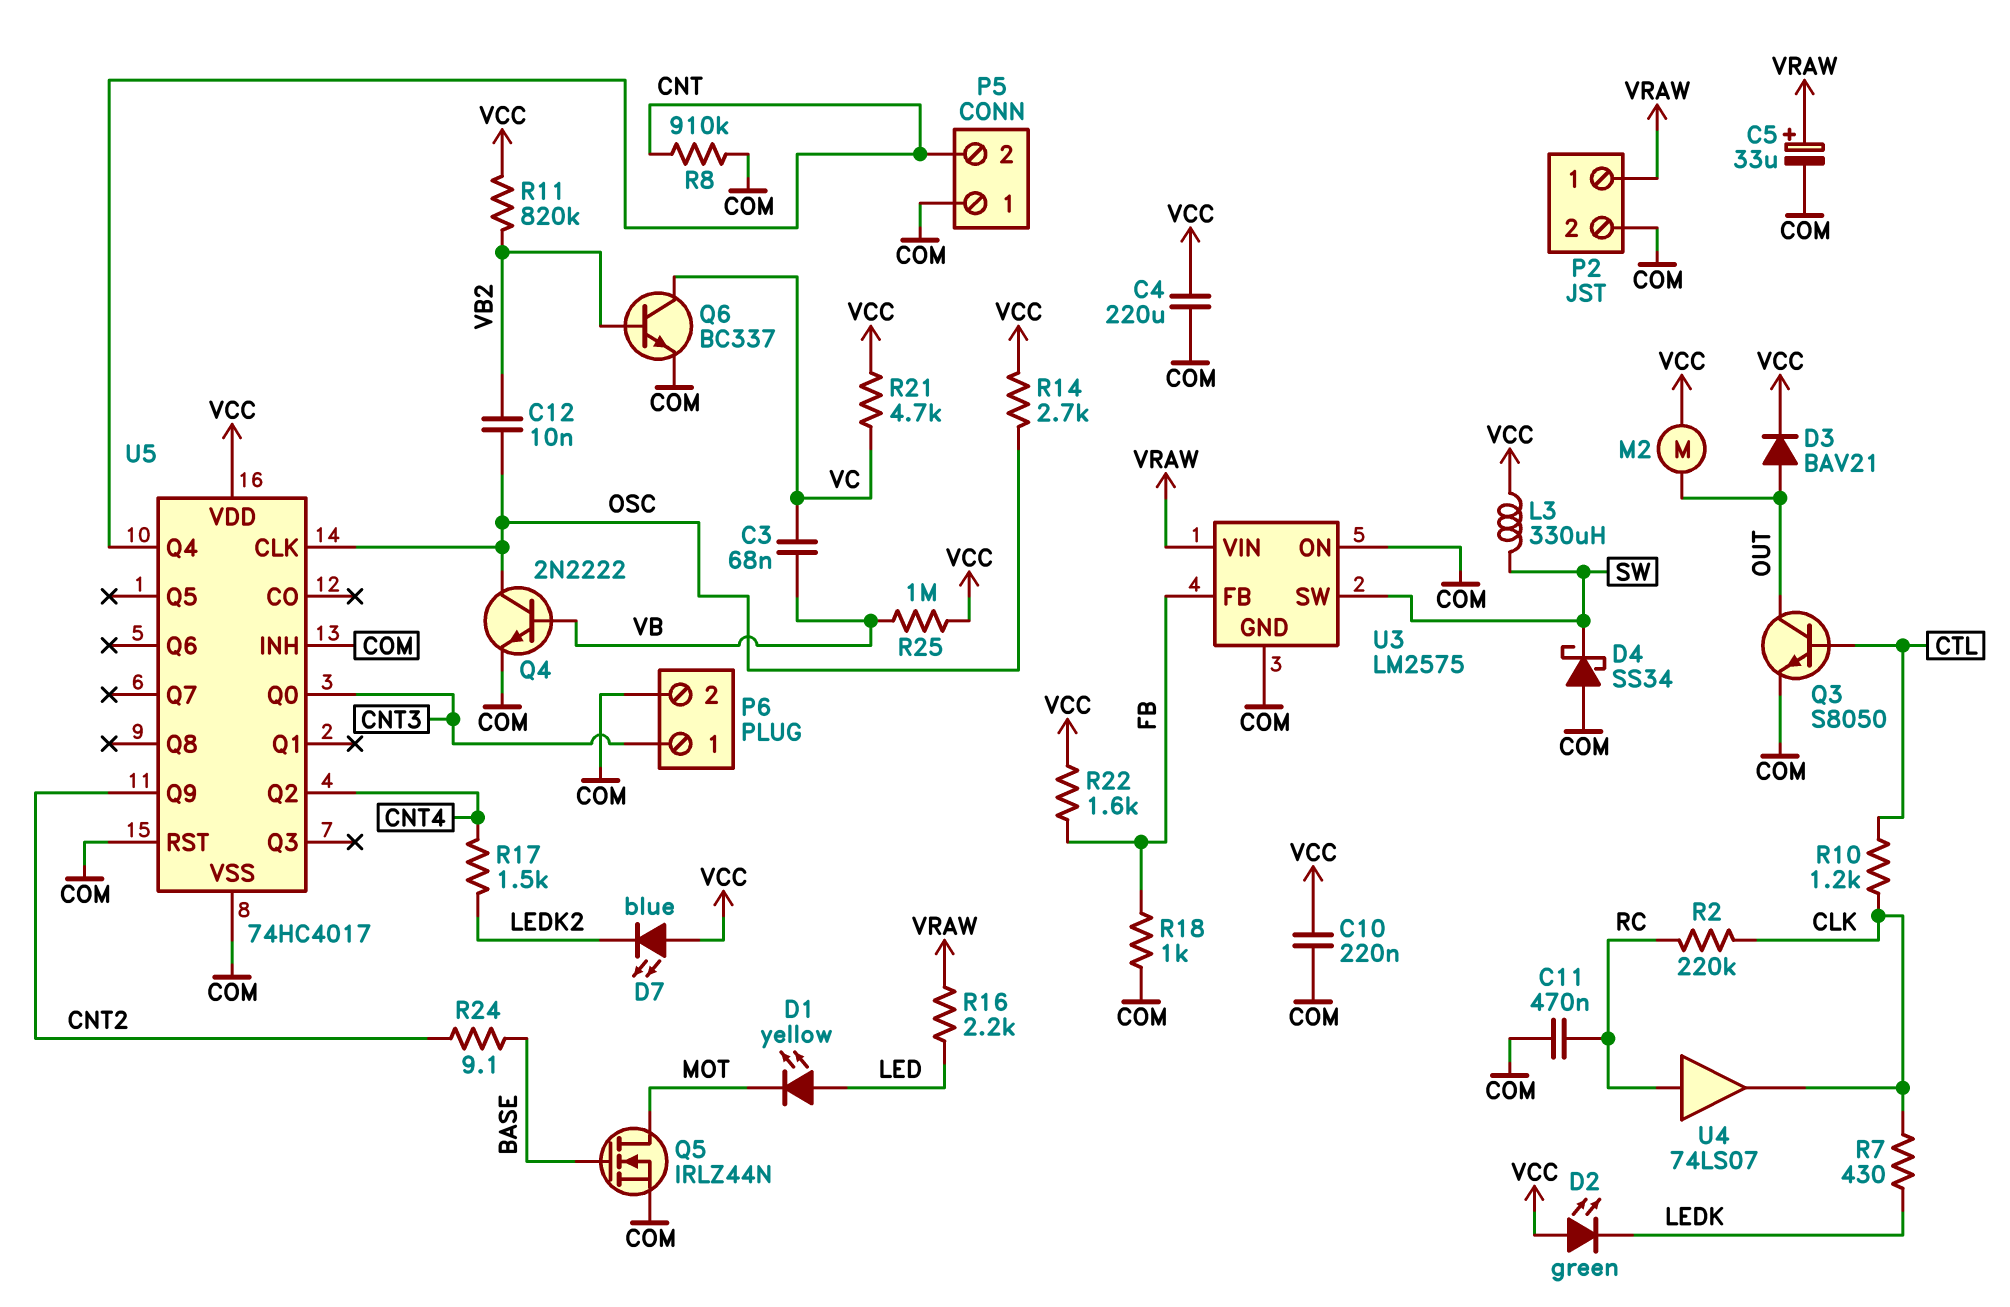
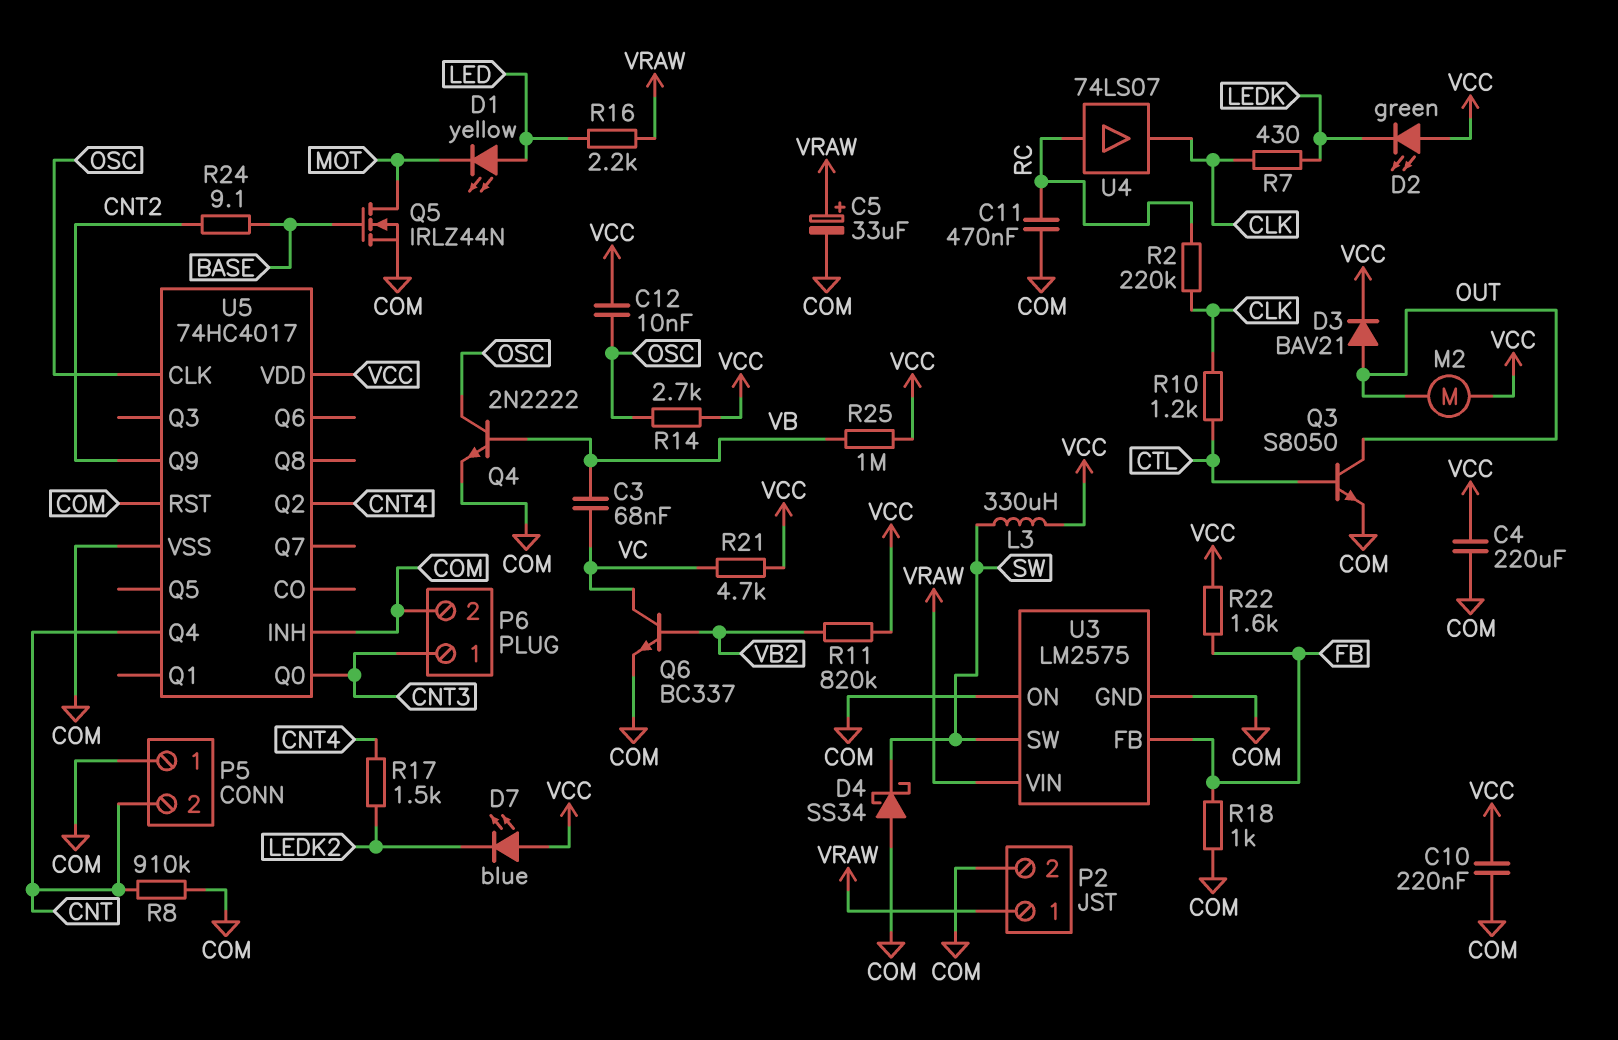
C12: 10nF (OSC, VB2) -> 10nF (OSC, VCC)

